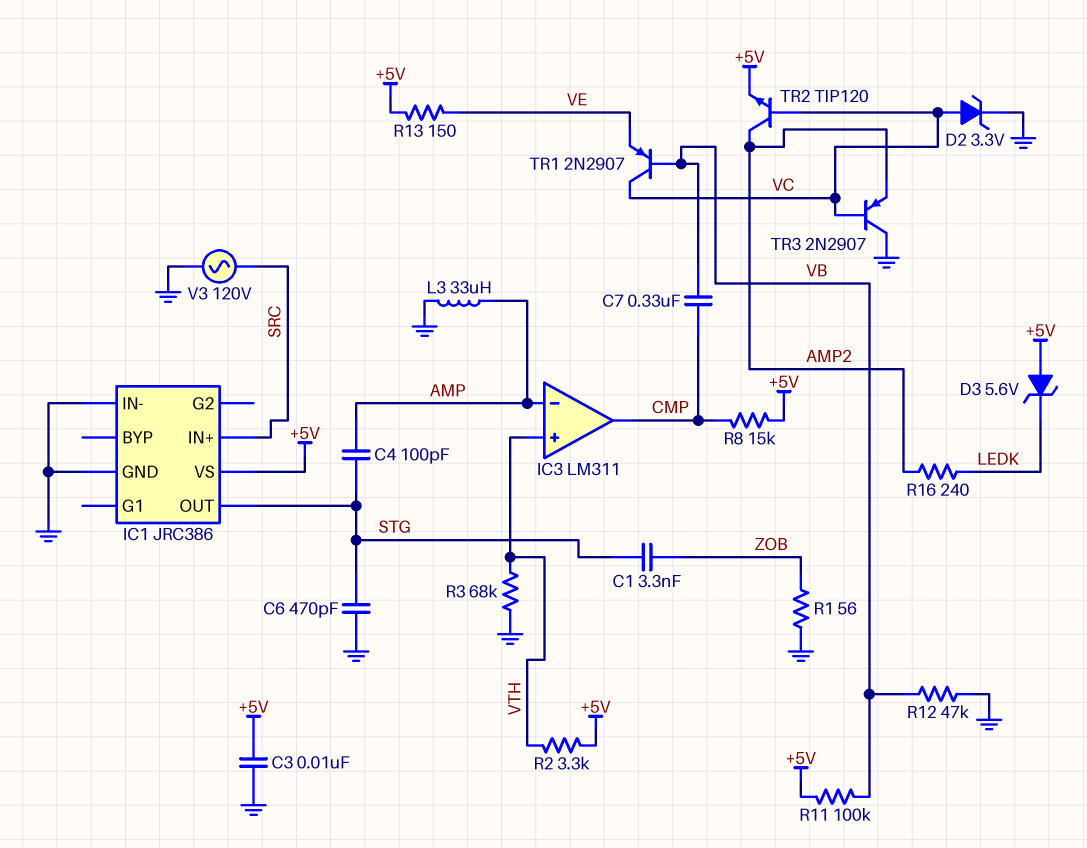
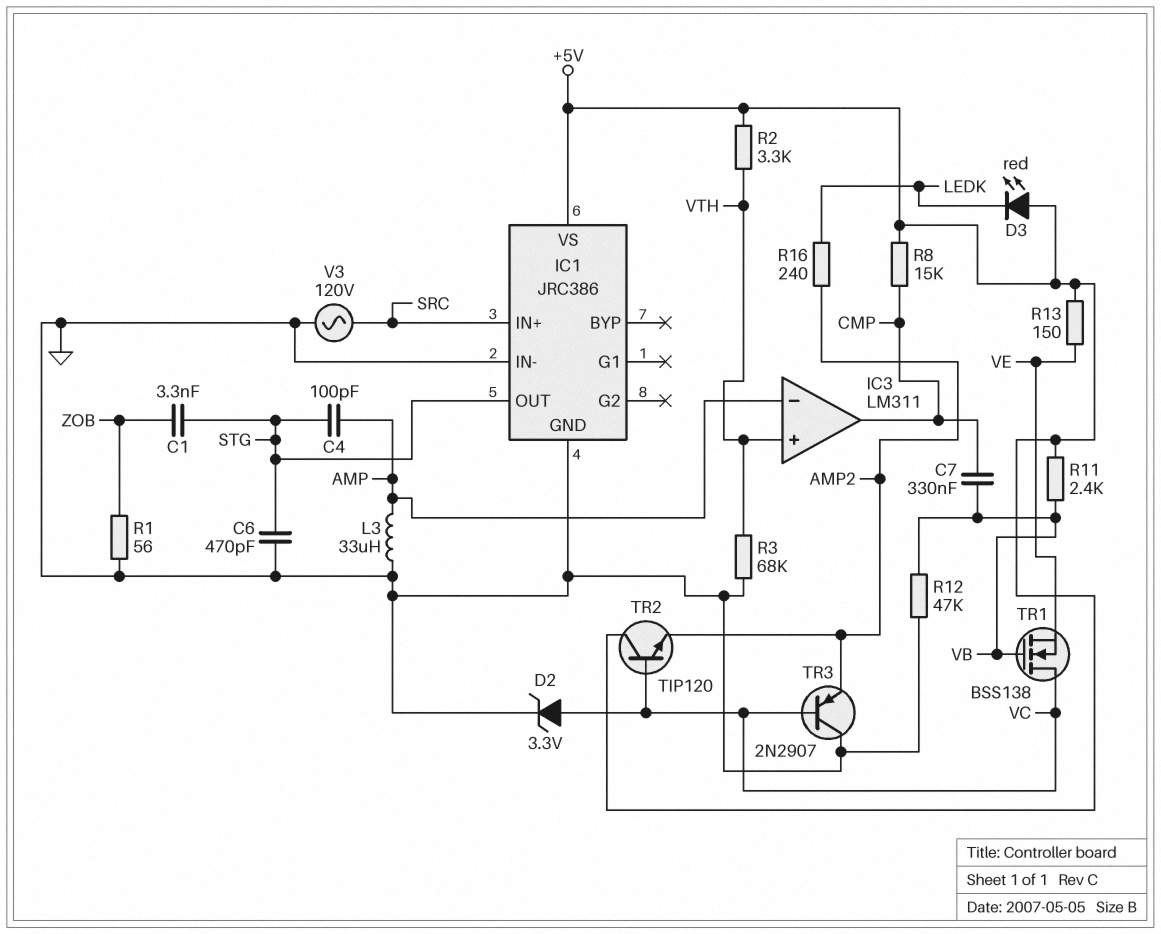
C3: 10nF (+5V, GND) -> none
D3: zener 5.6V (A +5V, K LEDK) -> LED red (A +5V, K LEDK)
R11: 100k (+5V, VB) -> 2.4k (+5V, VB)
TR1: PNP 2N2907 (B VB, C VC, E VE) -> NMOS BSS138 (G VB, D VC, S VE)
TR2: NPN TIP120 (B VC, C AMP2, E +5V) -> NPN TIP120 (B VC, C +5V, E AMP2)

